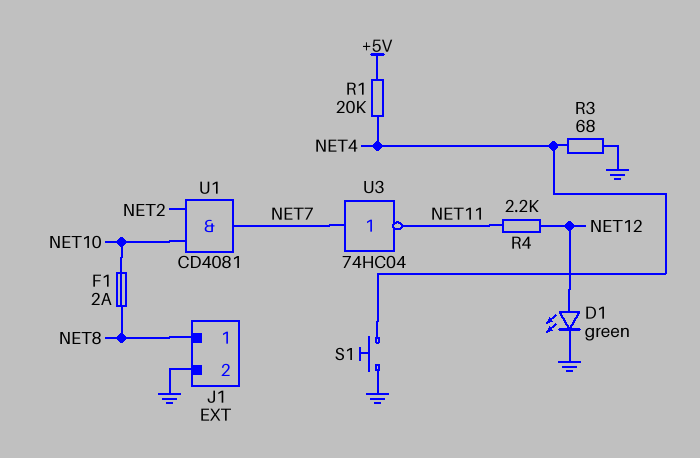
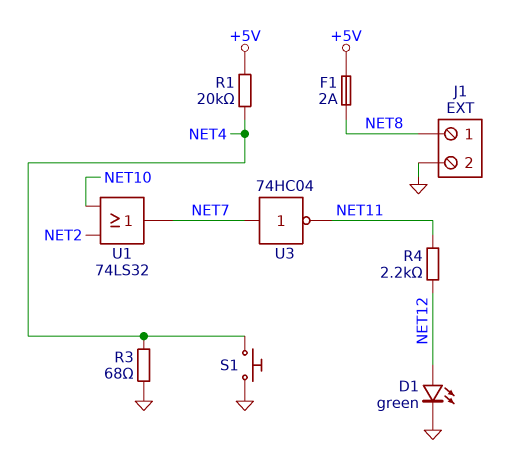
F1: 2A (NET8, NET10) -> 2A (+5V, NET8)
U1: AND CD4081 (in NET2, in NET10, out NET7) -> OR 74LS32 (in NET2, in NET10, out NET7)

